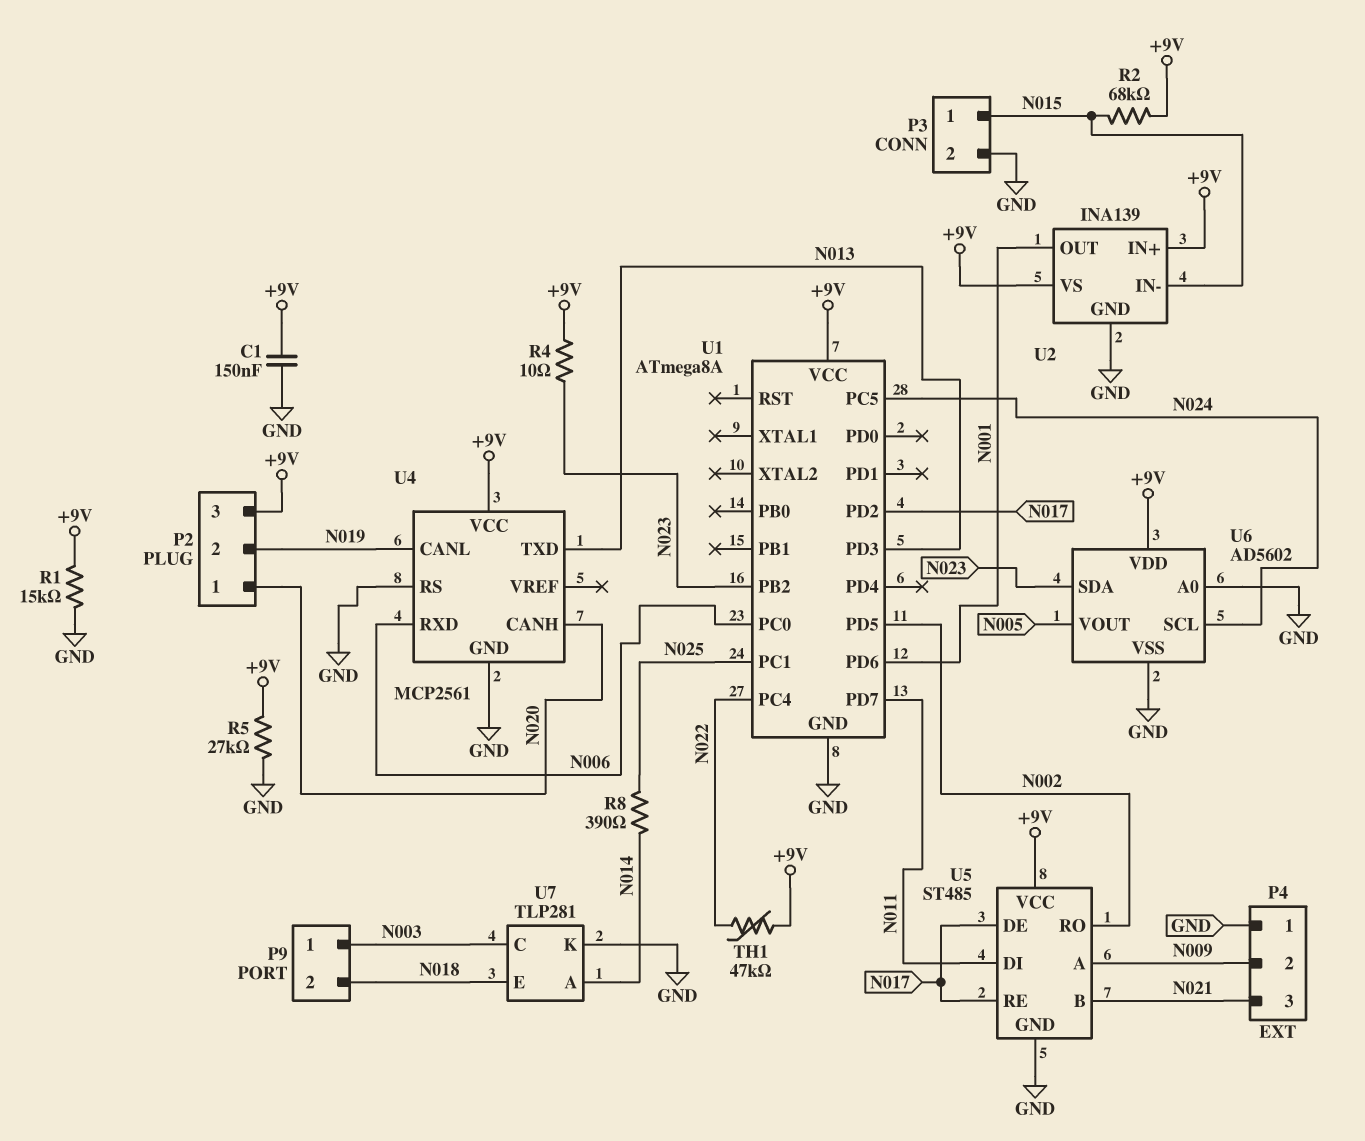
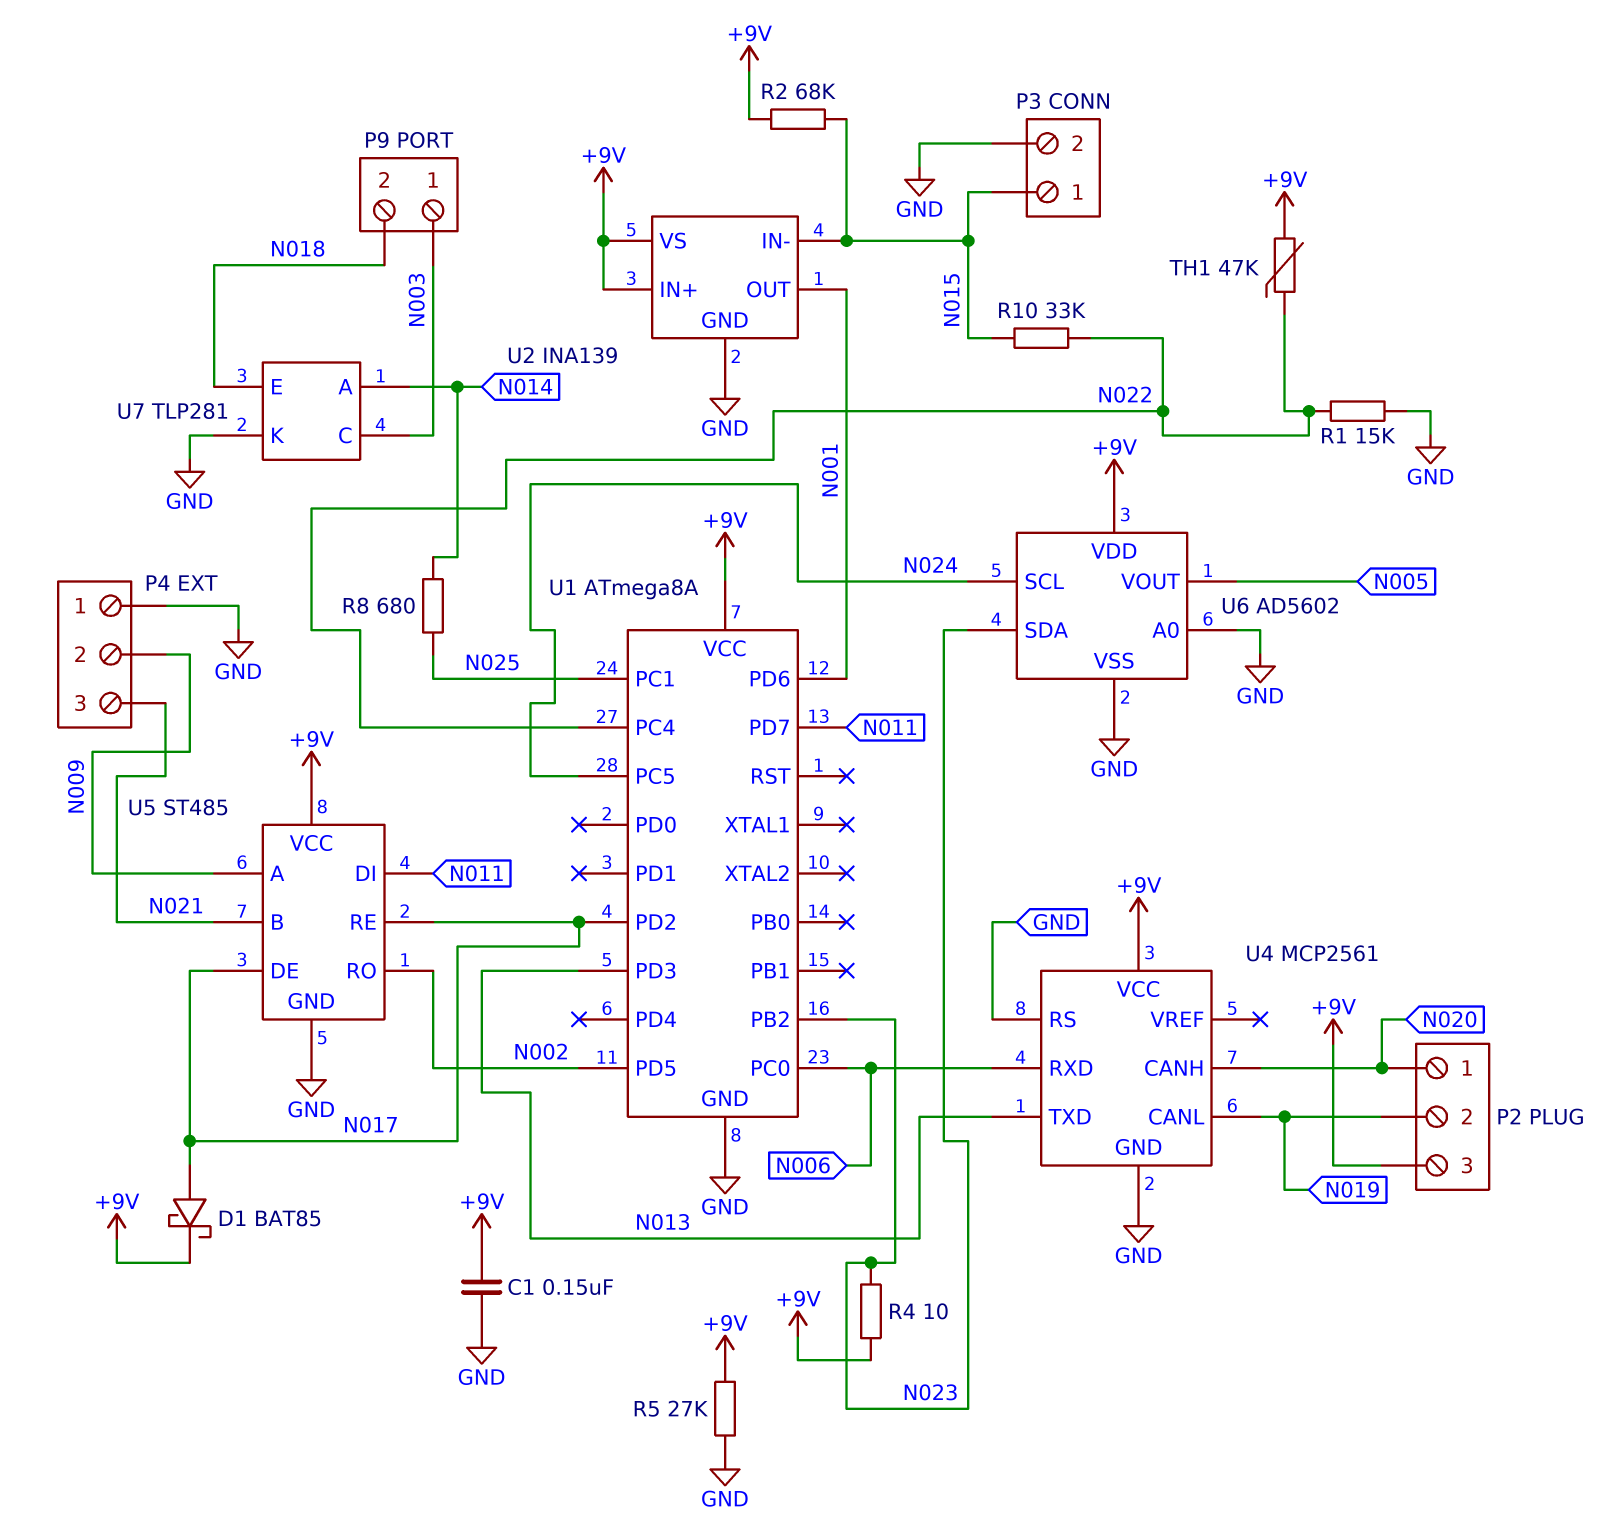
D1: none -> schottky BAT85 (A N017, K +9V)
R1: 15k (+9V, GND) -> 15k (GND, N022)
R8: 390 (N014, N025) -> 680 (N014, N025)
R10: none -> 33k (N015, N022)

